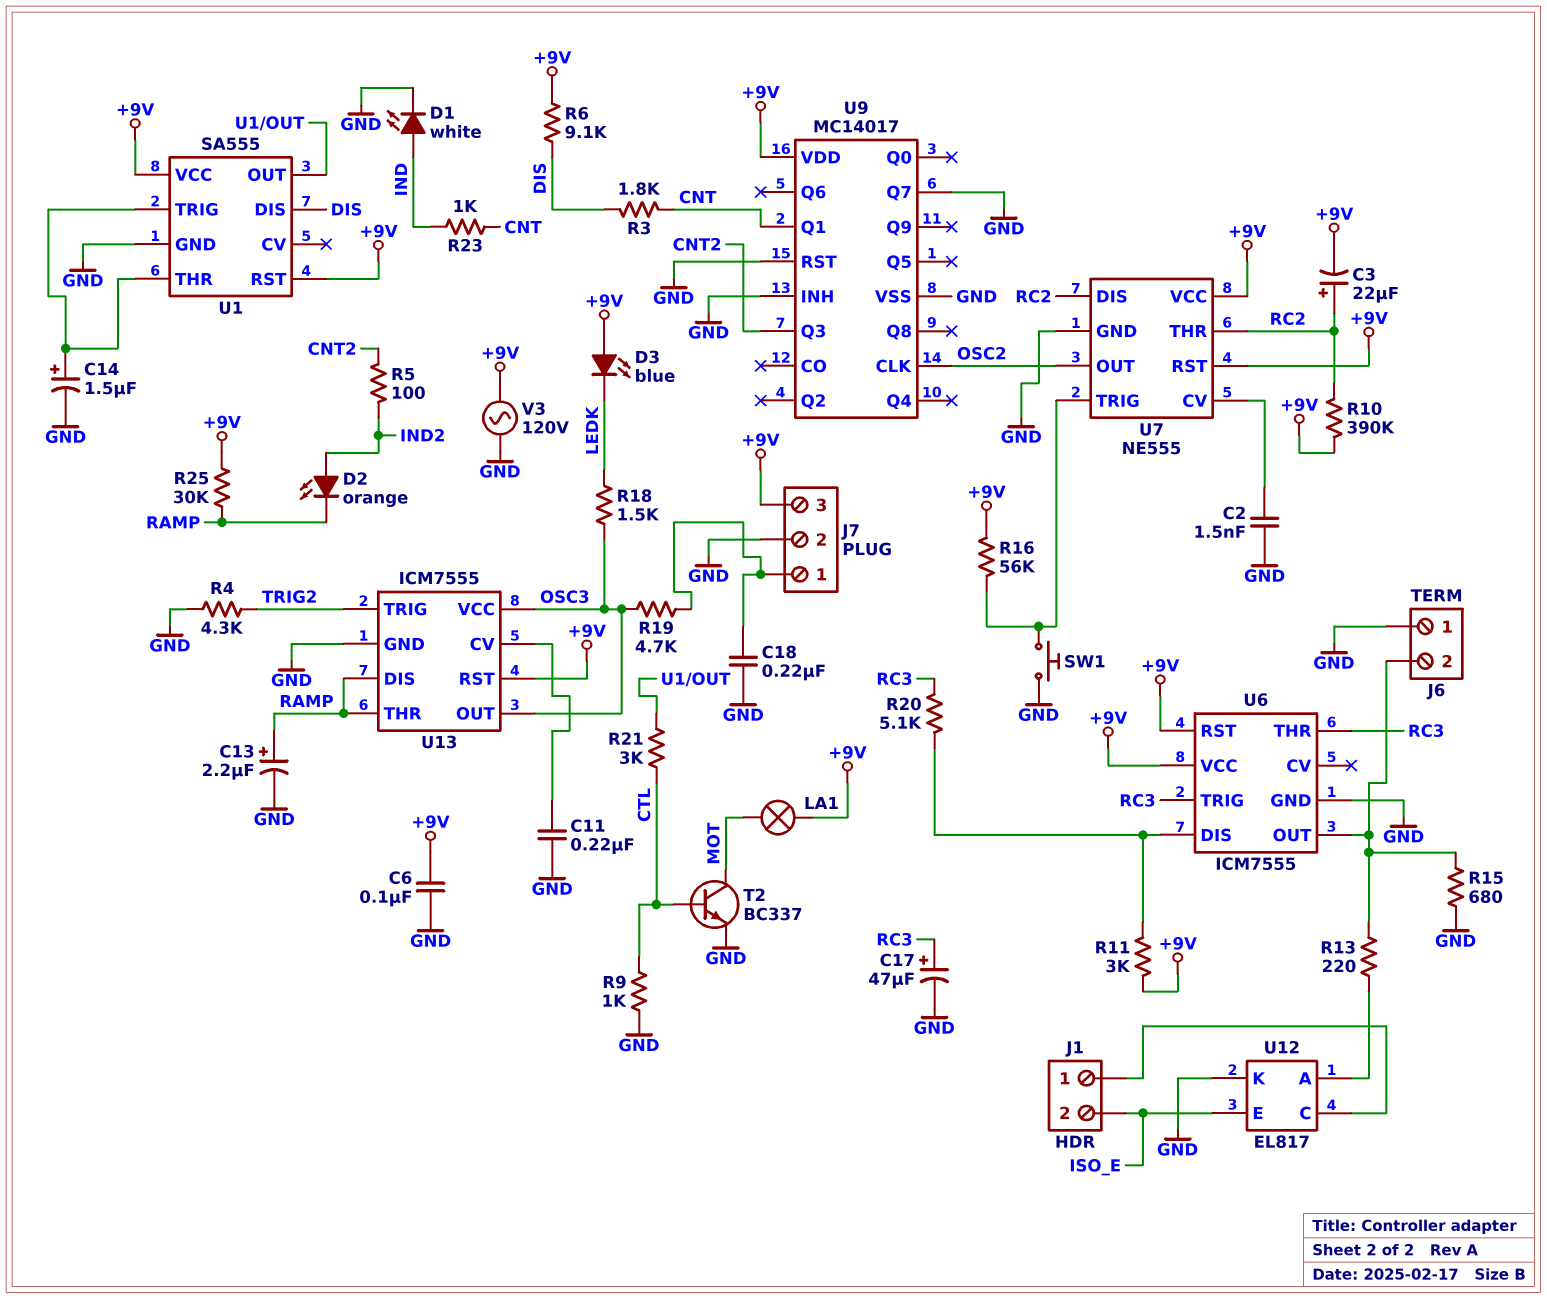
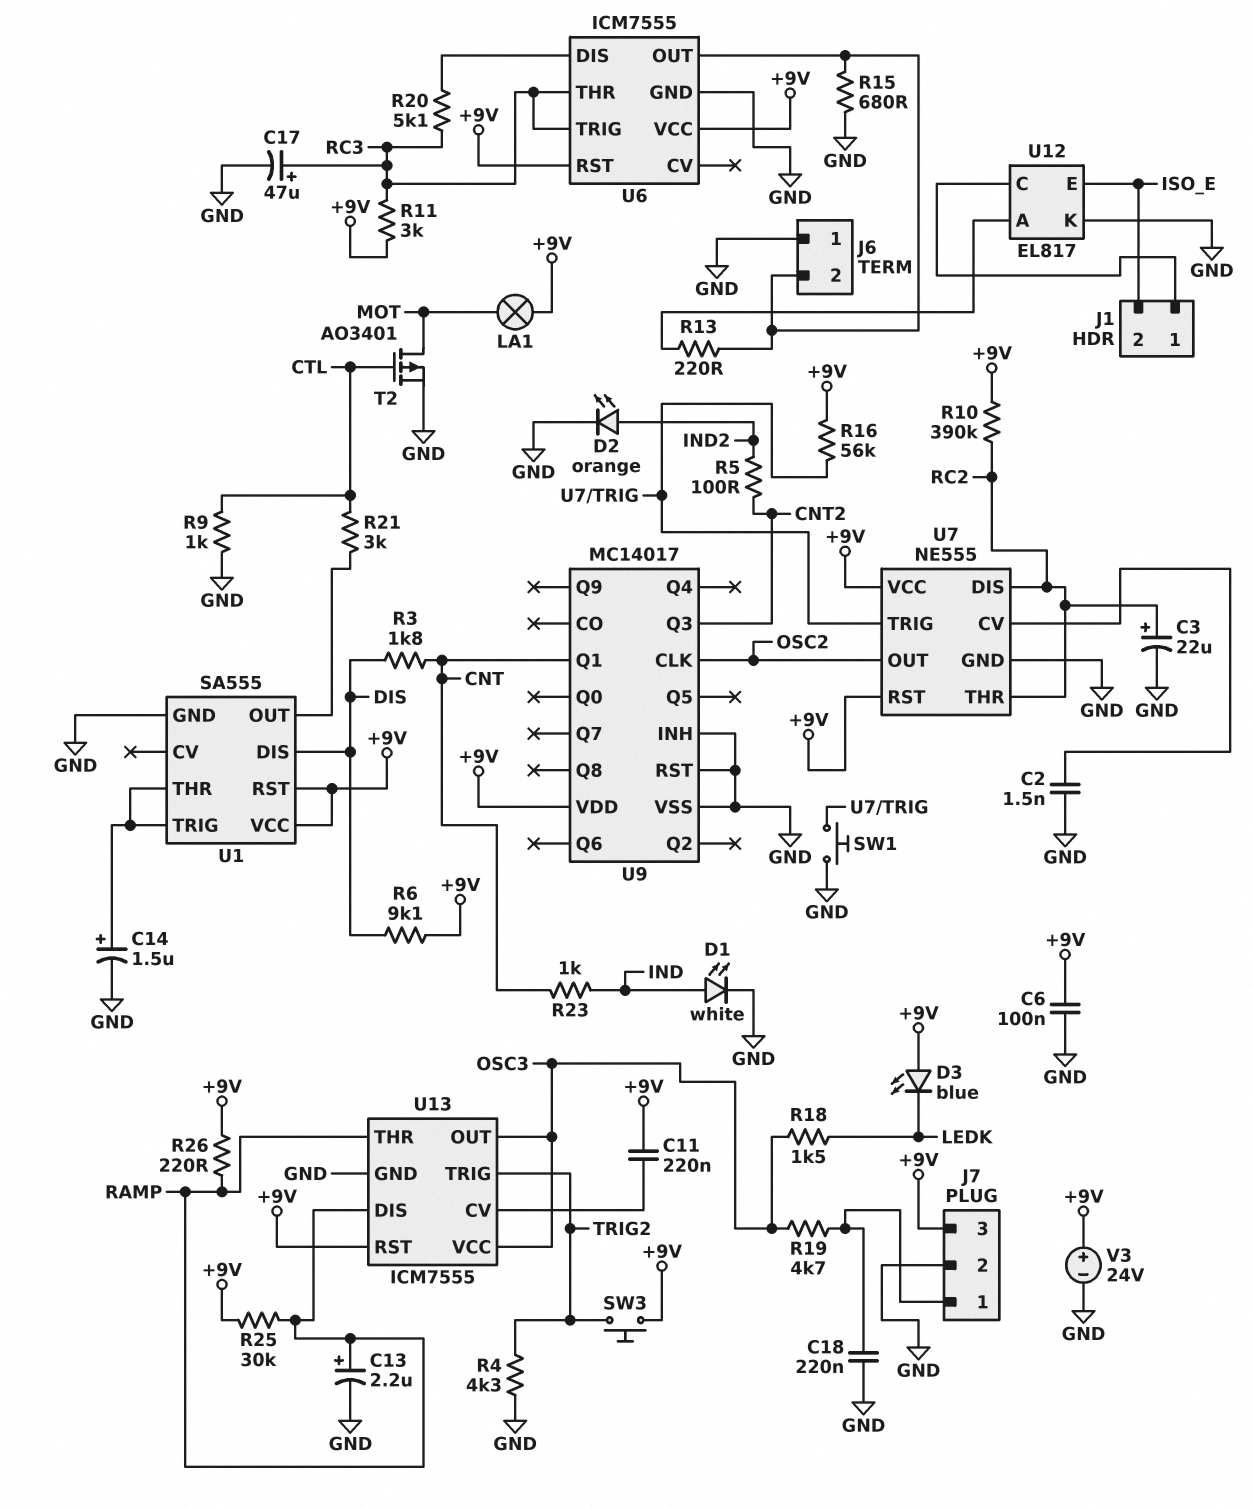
C3: 22uF (plus RC2, minus +9V) -> 22uF (plus RC2, minus GND)
C11: 220nF (GND, U13/CV) -> 220nF (+9V, U13/CV)
D2: LED orange (A IND2, K RAMP) -> LED orange (A IND2, K GND)
R11: 3k (+9V, U6/DIS) -> 3k (+9V, RC3)
R26: none -> 220 (+9V, RAMP)
SW3: none -> button (+9V, TRIG2)
T2: NPN BC337 (B CTL, C MOT, E GND) -> PMOS AO3401 (G CTL, D MOT, S GND)
U9 pin Q7: GND -> none
V3: AC 120V (+9V, GND) -> 24V (plus +9V, minus GND)

